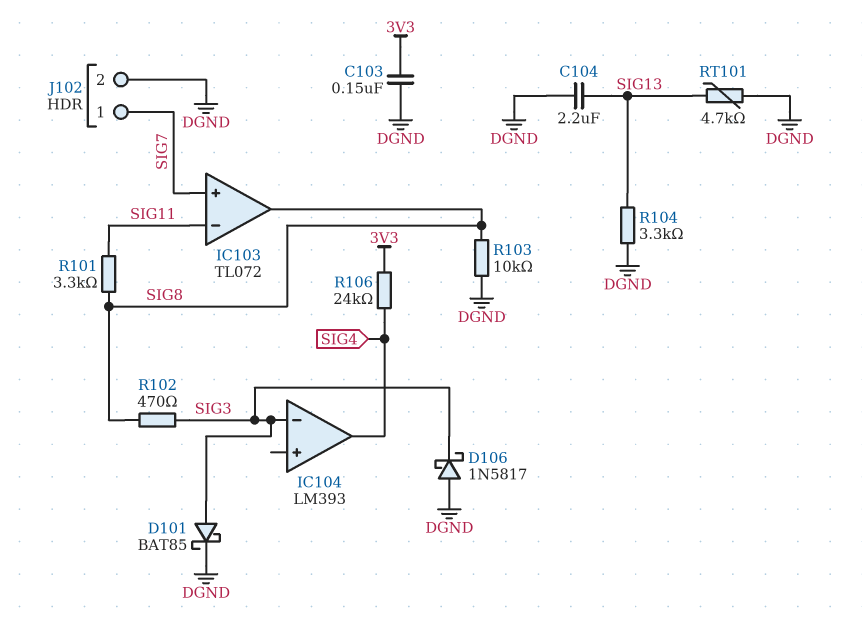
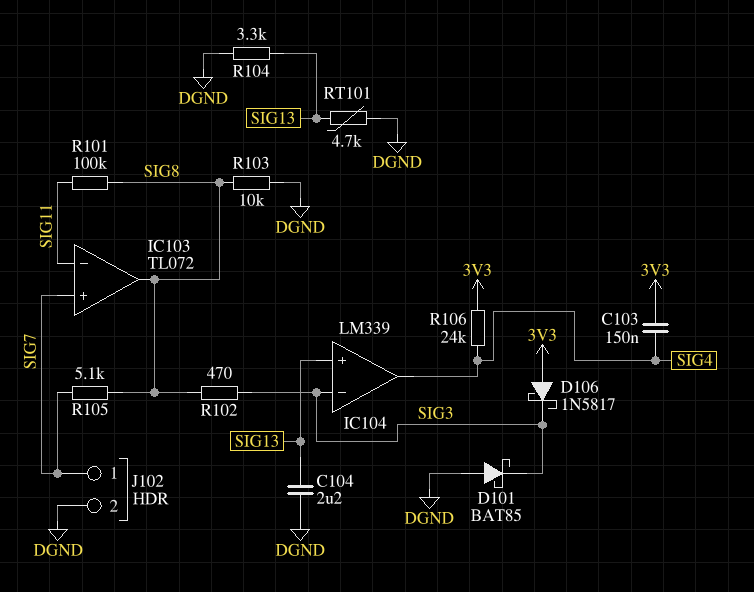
C103: 150nF (3V3, DGND) -> 150nF (3V3, SIG4)
D101: schottky BAT85 (A SIG3, K DGND) -> schottky BAT85 (A DGND, K SIG3)
D106: schottky 1N5817 (A DGND, K SIG3) -> schottky 1N5817 (A 3V3, K SIG3)
IC104: LM393 -> LM339
IC104 pin in+: none -> SIG13
R101: 3.3k (SIG8, SIG11) -> 100k (SIG8, SIG11)
R105: none -> 5.1k (SIG7, SIG8)

